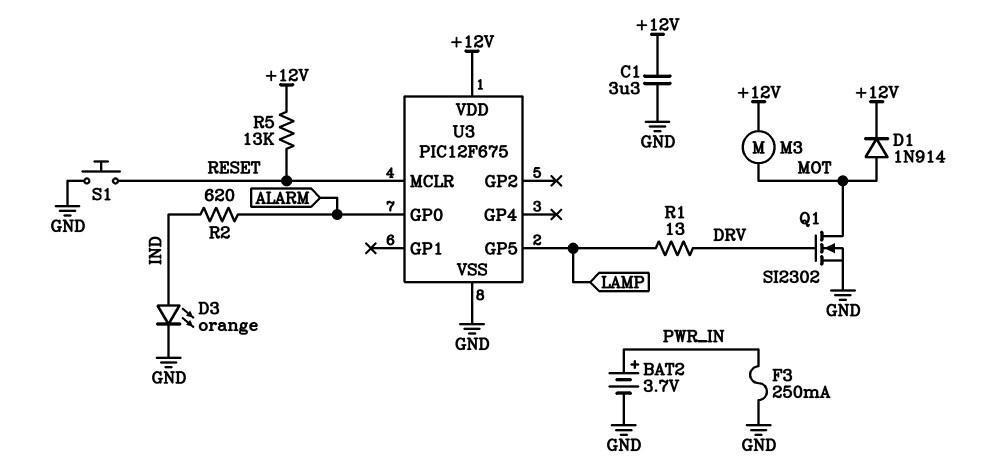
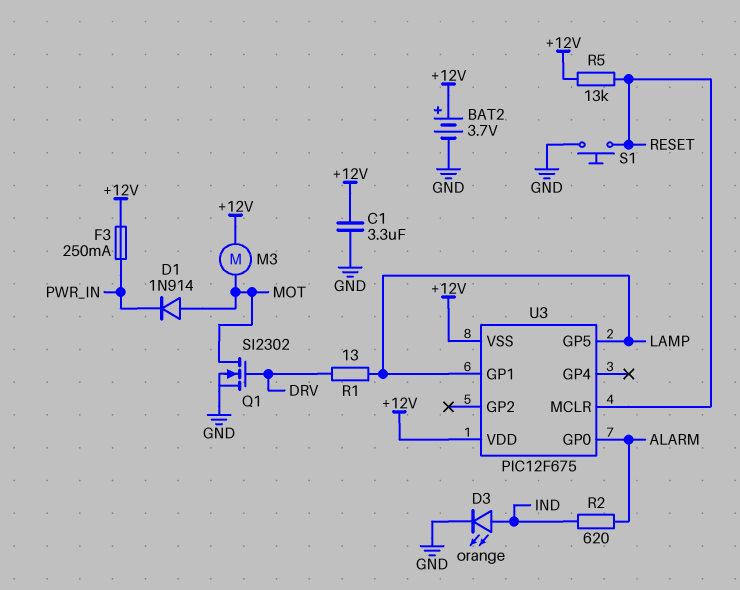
BAT2: 3.7V (plus PWR_IN, minus GND) -> 3.7V (plus +12V, minus GND)
D1: diode 1N914 (A MOT, K +12V) -> diode 1N914 (A MOT, K PWR_IN)
F3: 250mA (GND, PWR_IN) -> 250mA (+12V, PWR_IN)
U3 pin GP1: none -> LAMP
U3 pin VSS: GND -> +12V

